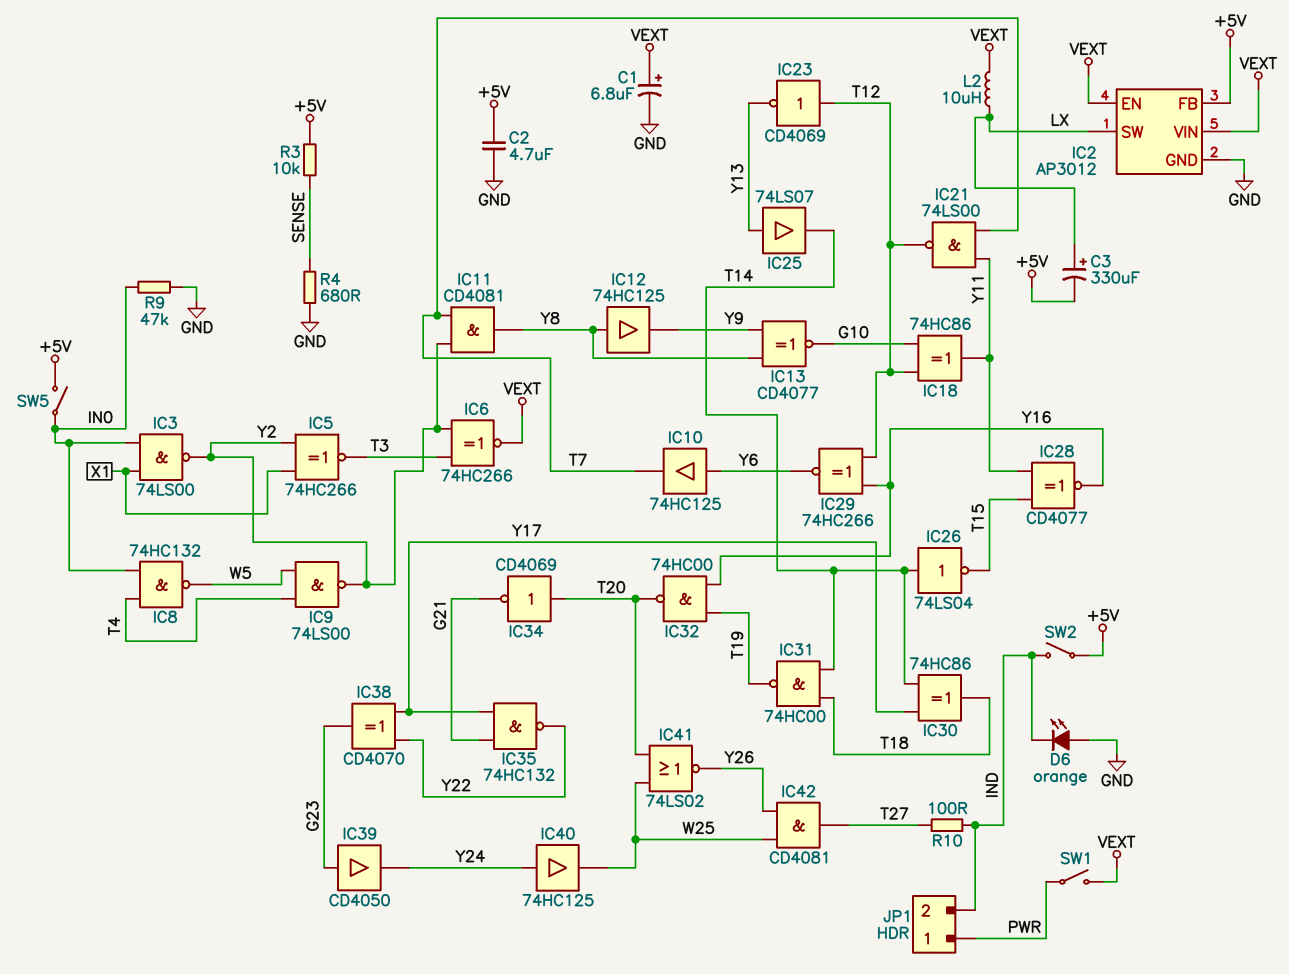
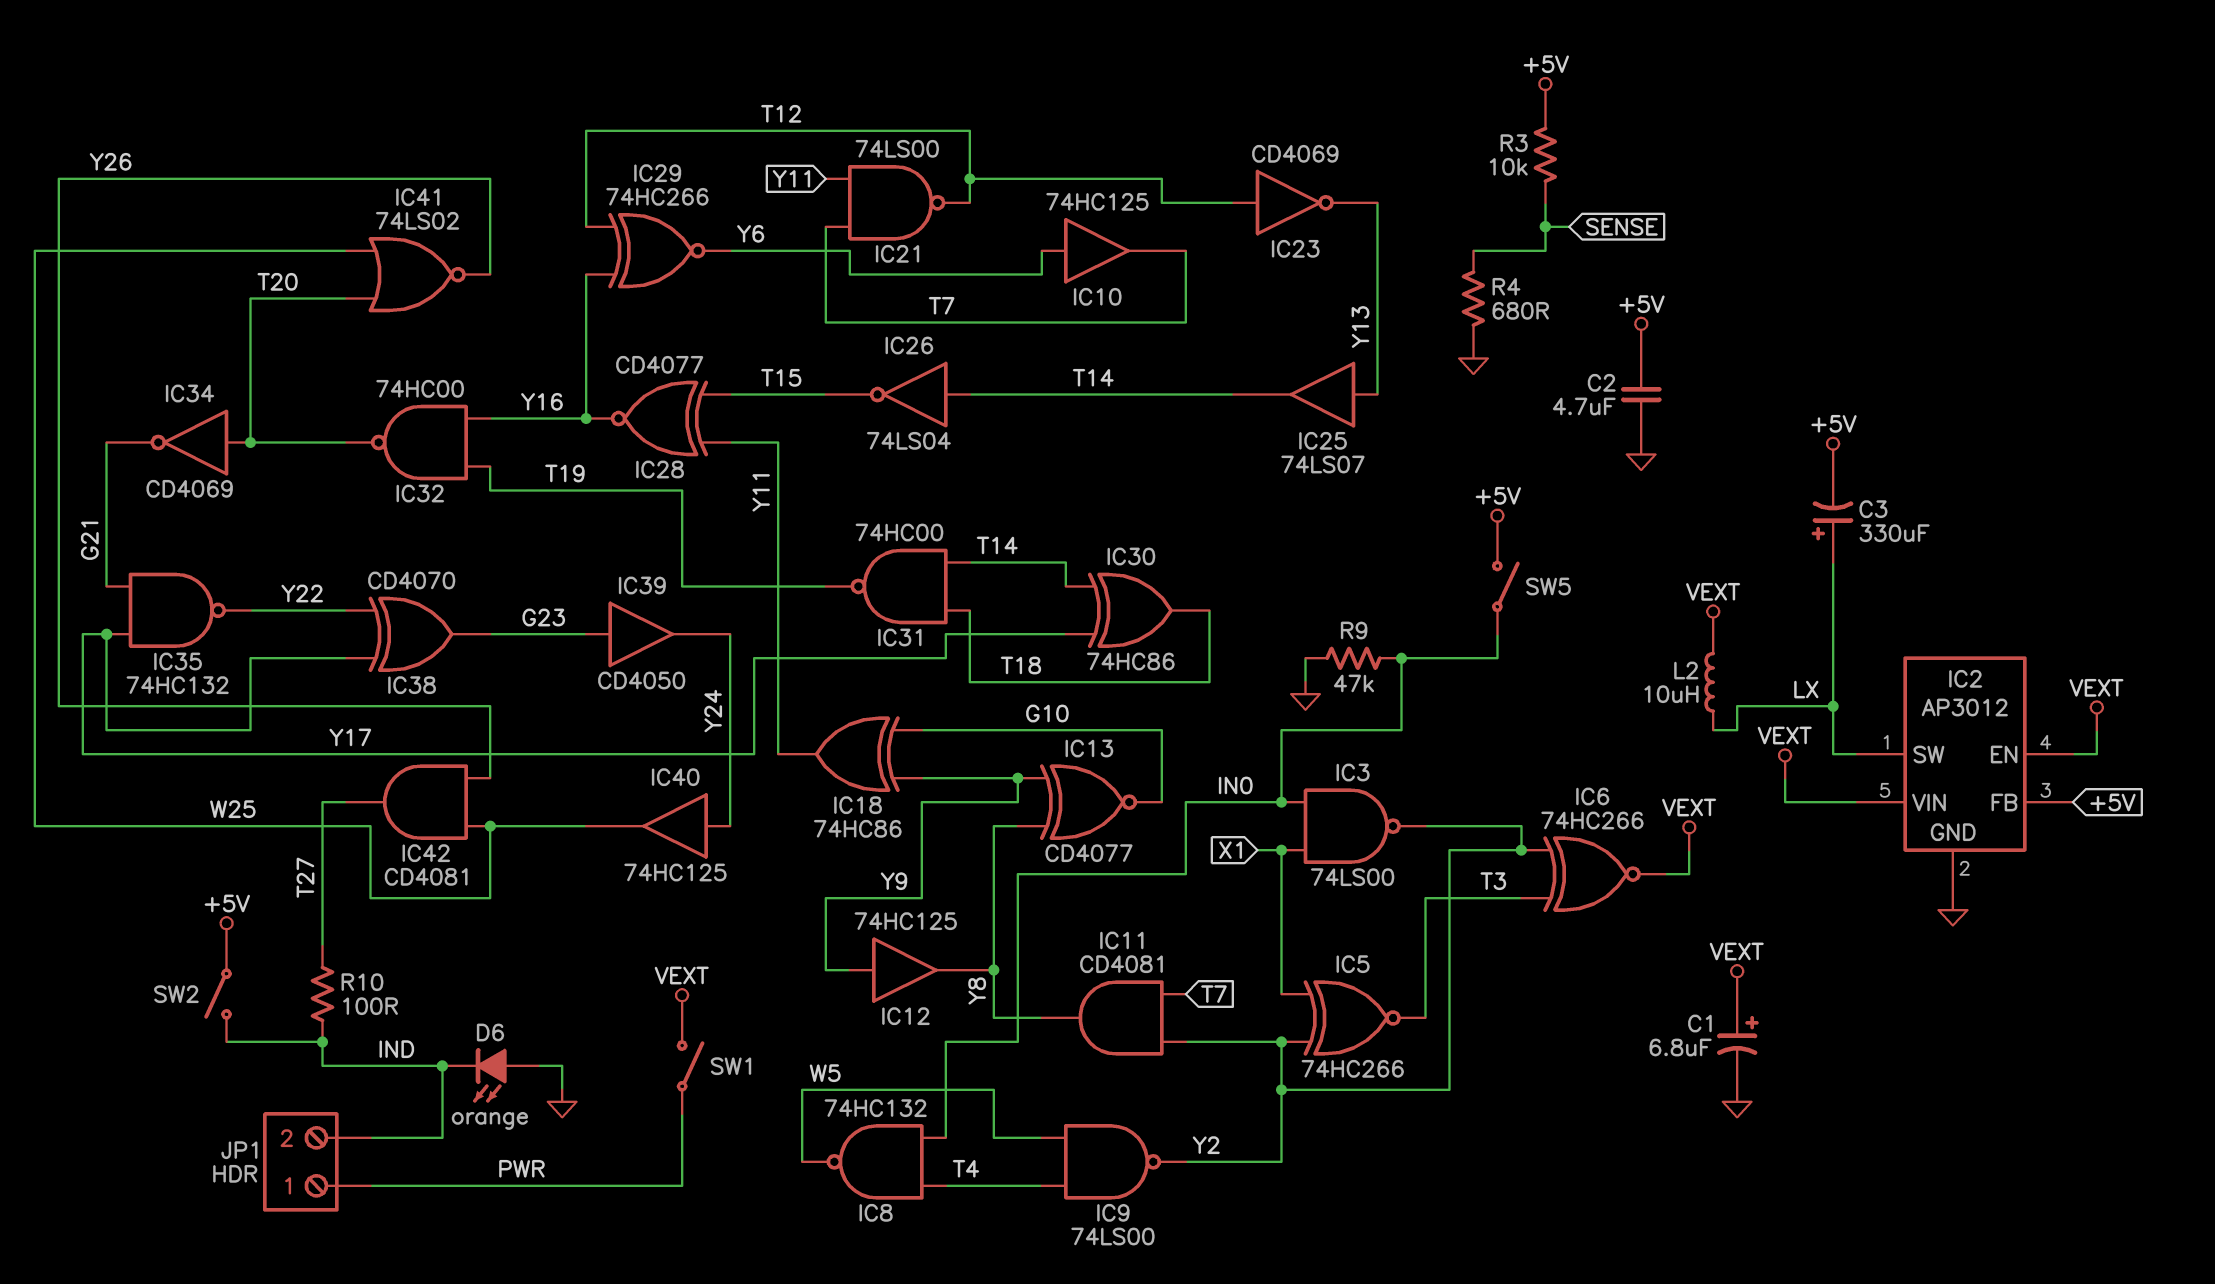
IC12: buffer 74HC125 (in Y8, out Y9) -> buffer 74HC125 (in Y9, out Y8)
IC18: XOR 74HC86 (in G10, in T12, out Y11) -> XOR 74HC86 (in G10, in Y9, out Y11)

